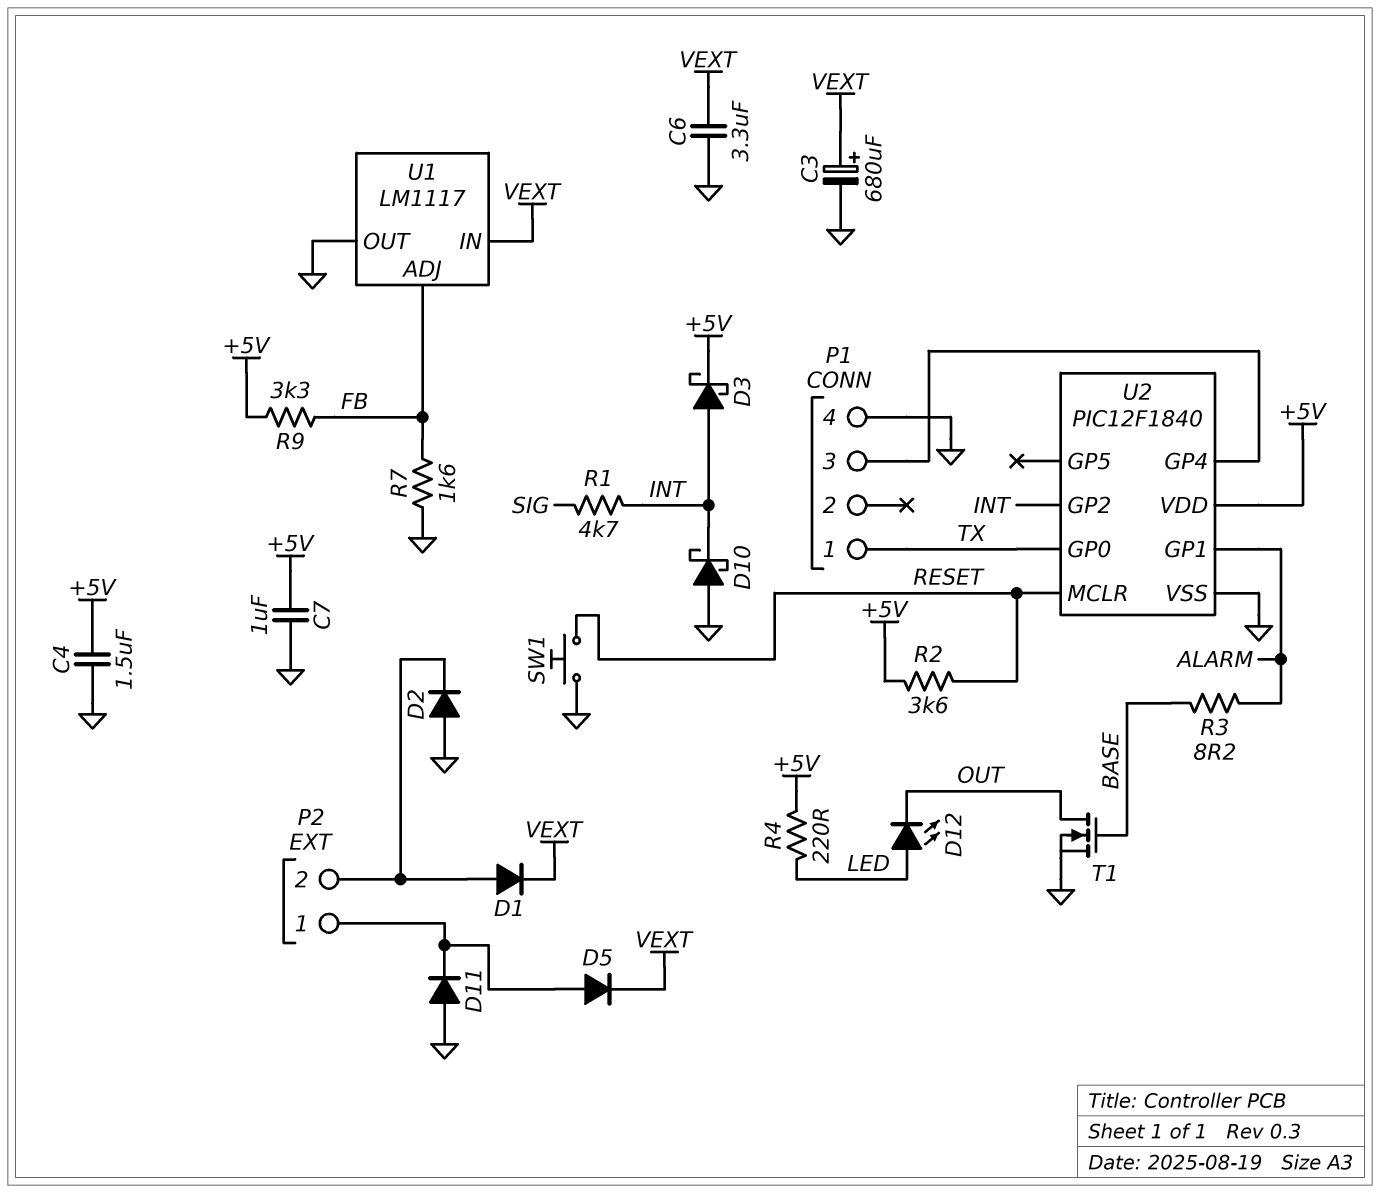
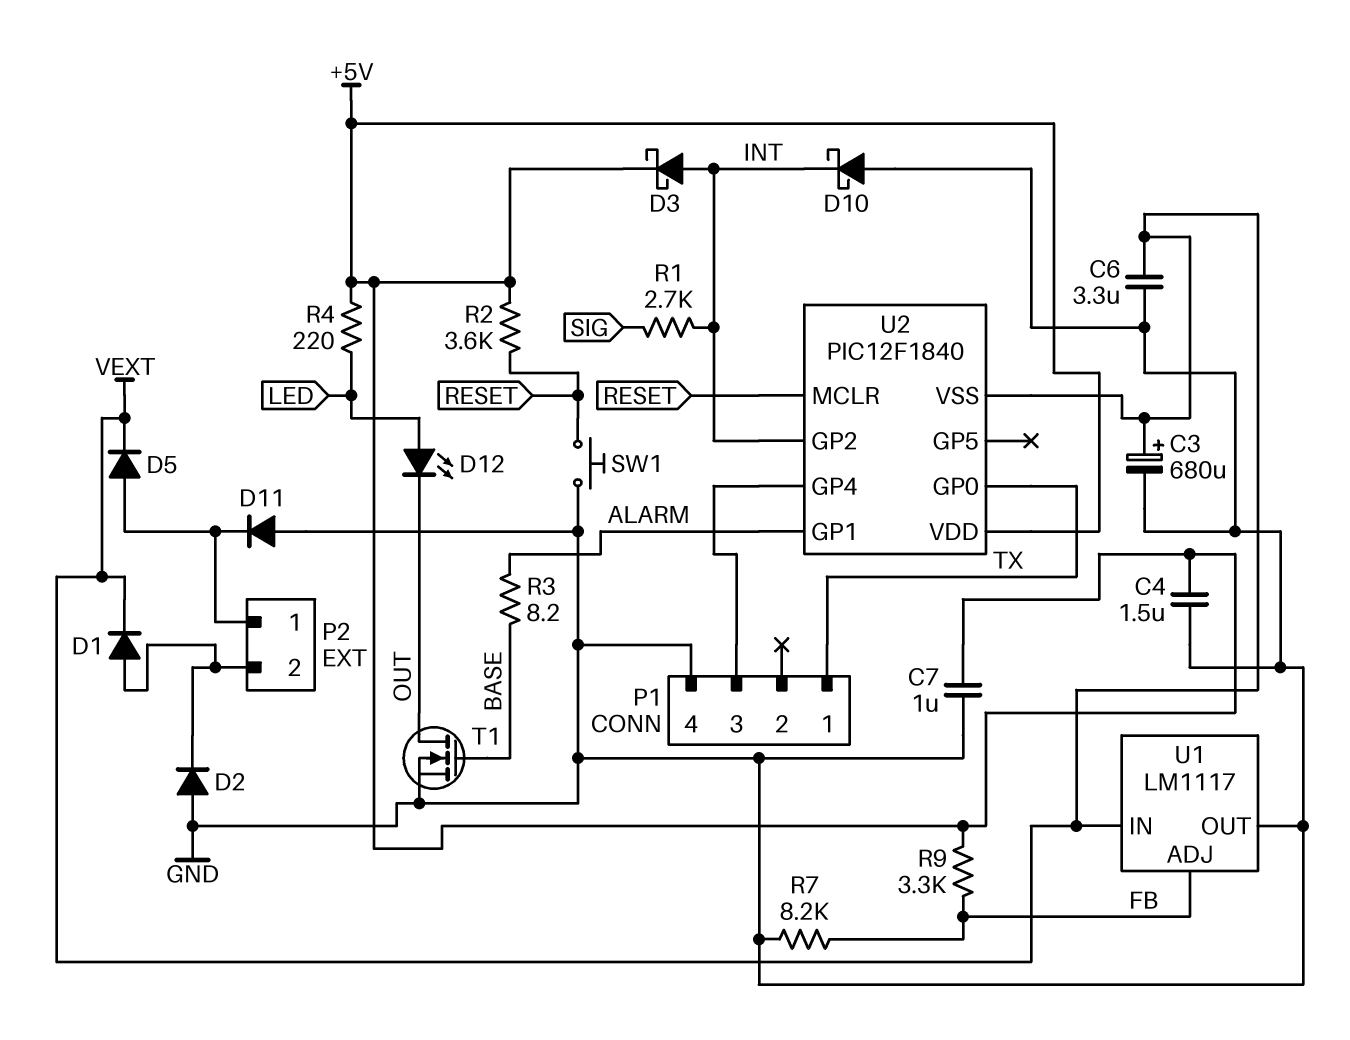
R1: 4.7k (INT, SIG) -> 2.7k (INT, SIG)
R7: 1.6k (FB, GND) -> 8.2k (FB, GND)
U2 pin VSS: GND -> VEXT

